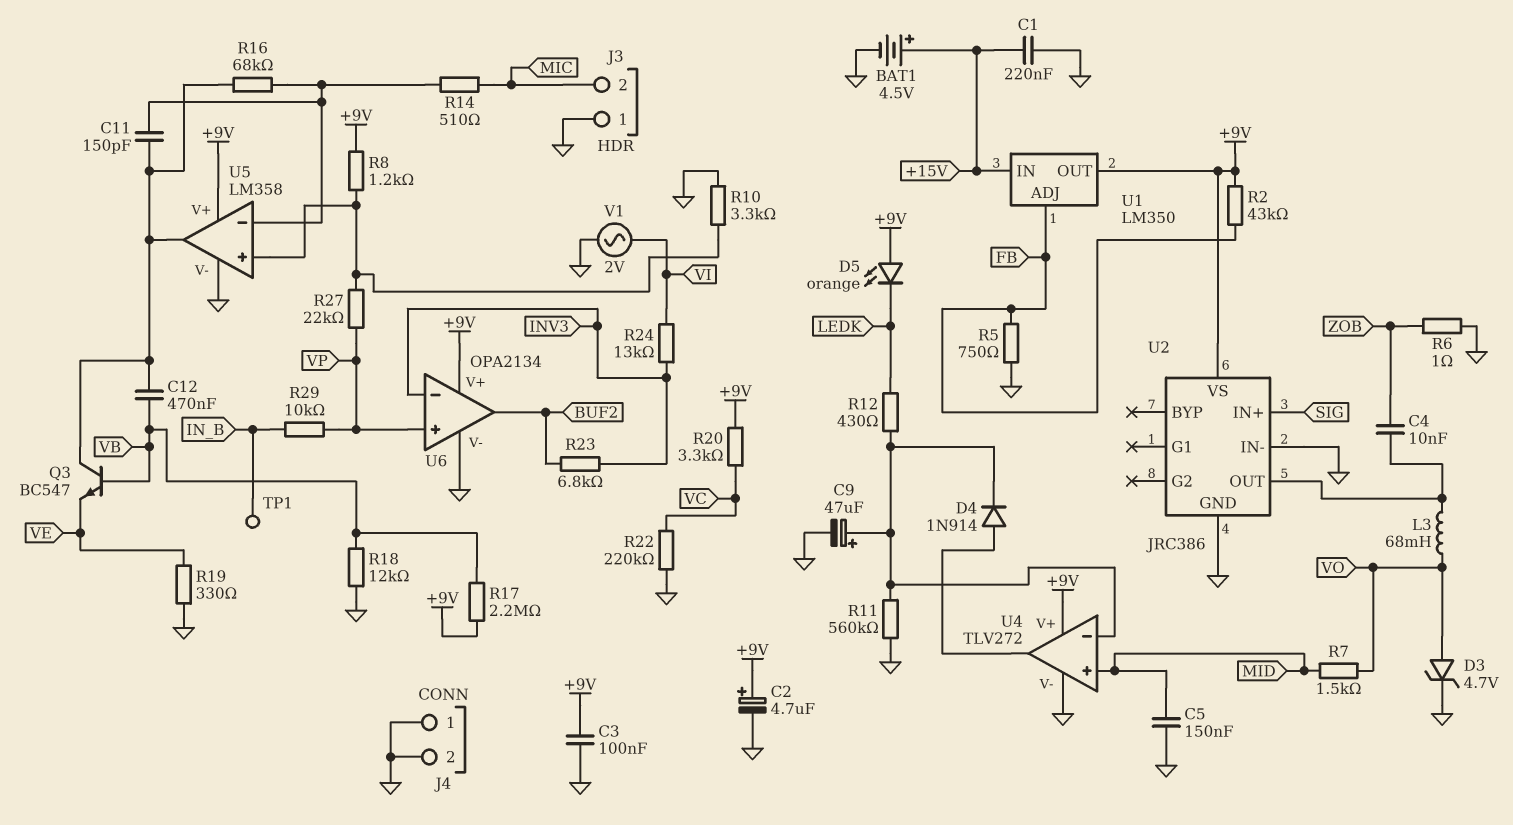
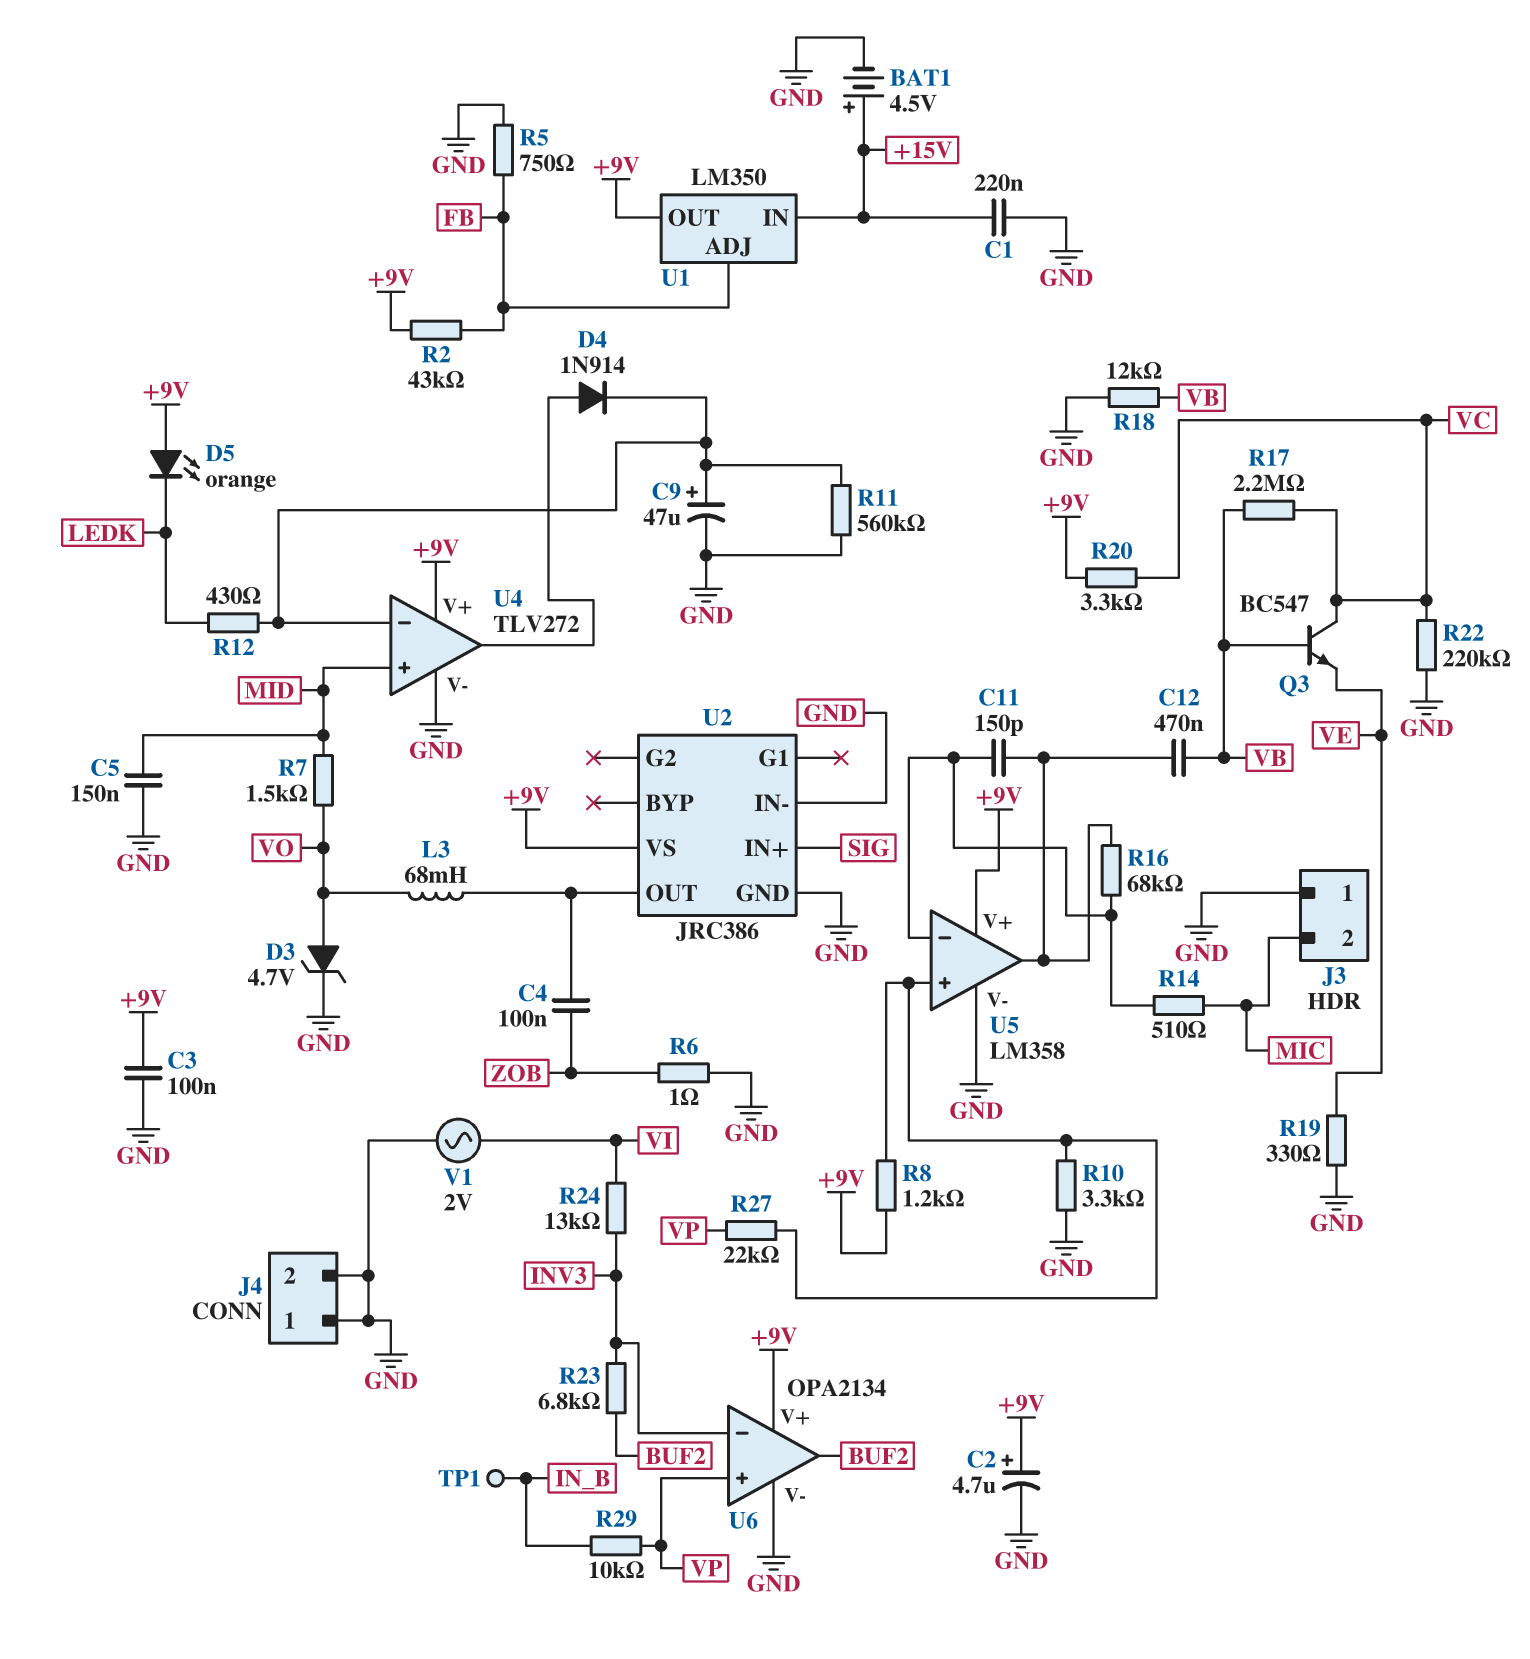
C4: 10nF (U2/OUT, ZOB) -> 100nF (U2/OUT, ZOB)
Q3: NPN BC547 (B VB, C U5/out, E VE) -> NPN BC547 (B VB, C VC, E VE)
R17: 2.2M (+9V, VB) -> 2.2M (VB, VC)

